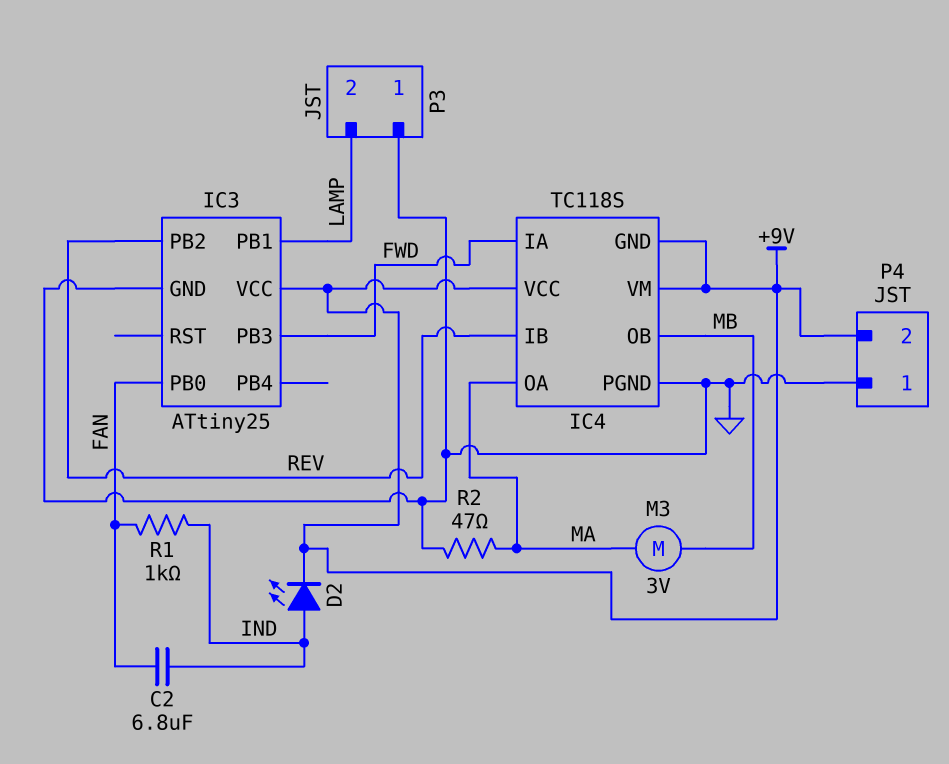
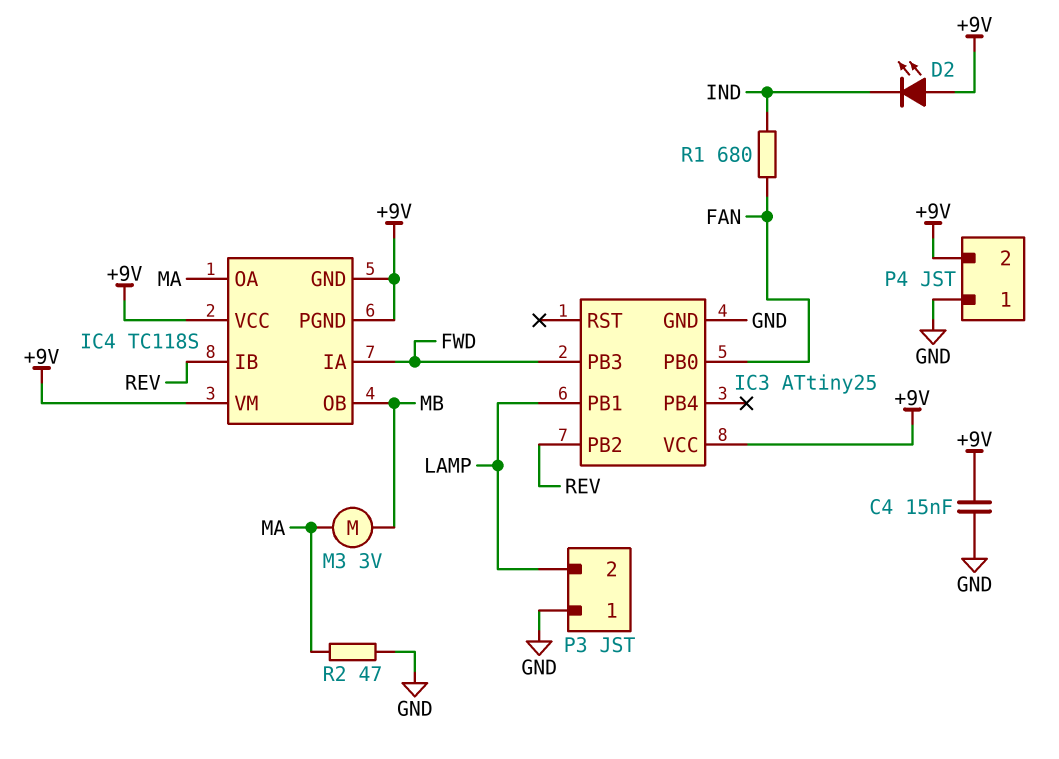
C2: 6.8uF (FAN, IND) -> none
C4: none -> 15nF (+9V, GND)
D2: LED (A IND, K +9V) -> LED (A +9V, K IND)
IC4 pin PGND: GND -> +9V
R1: 1k (FAN, IND) -> 680 (FAN, IND)

